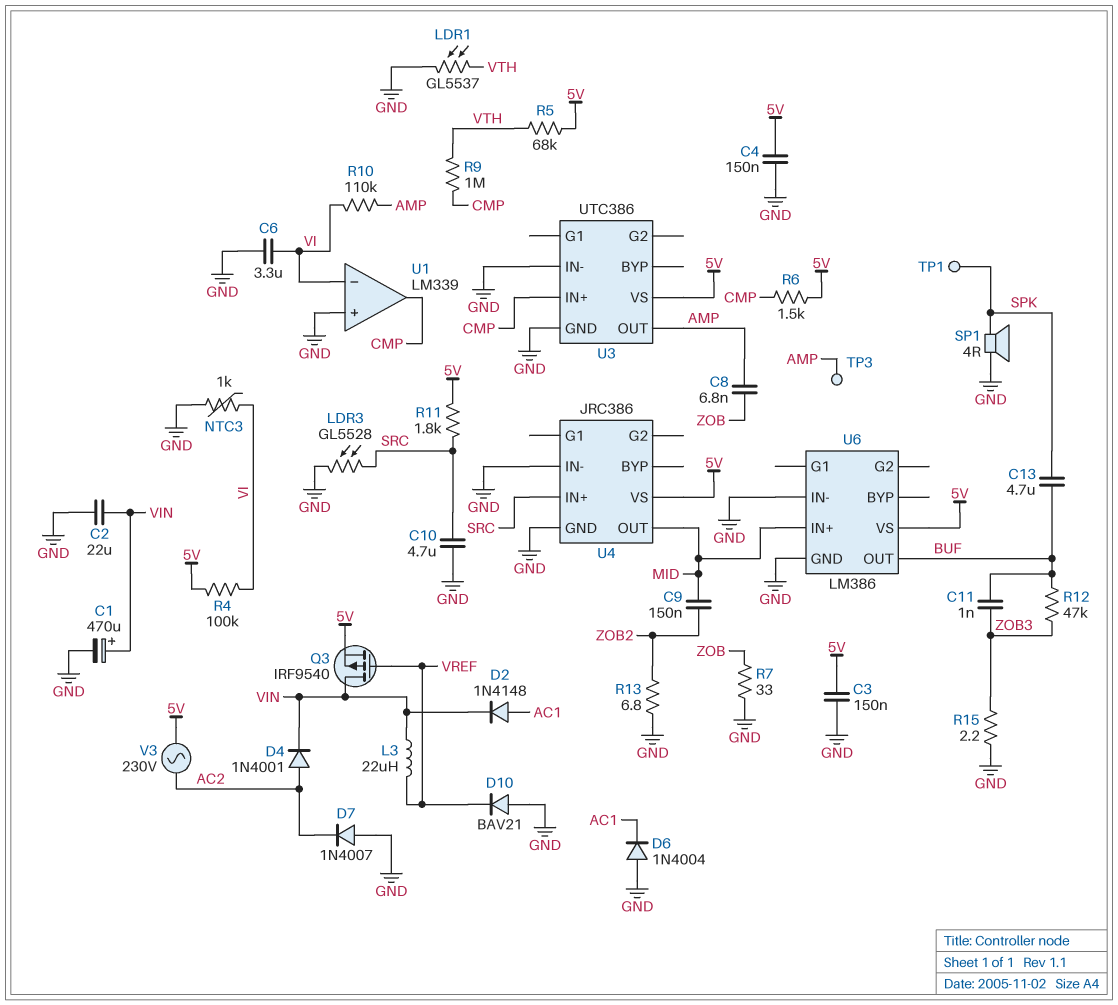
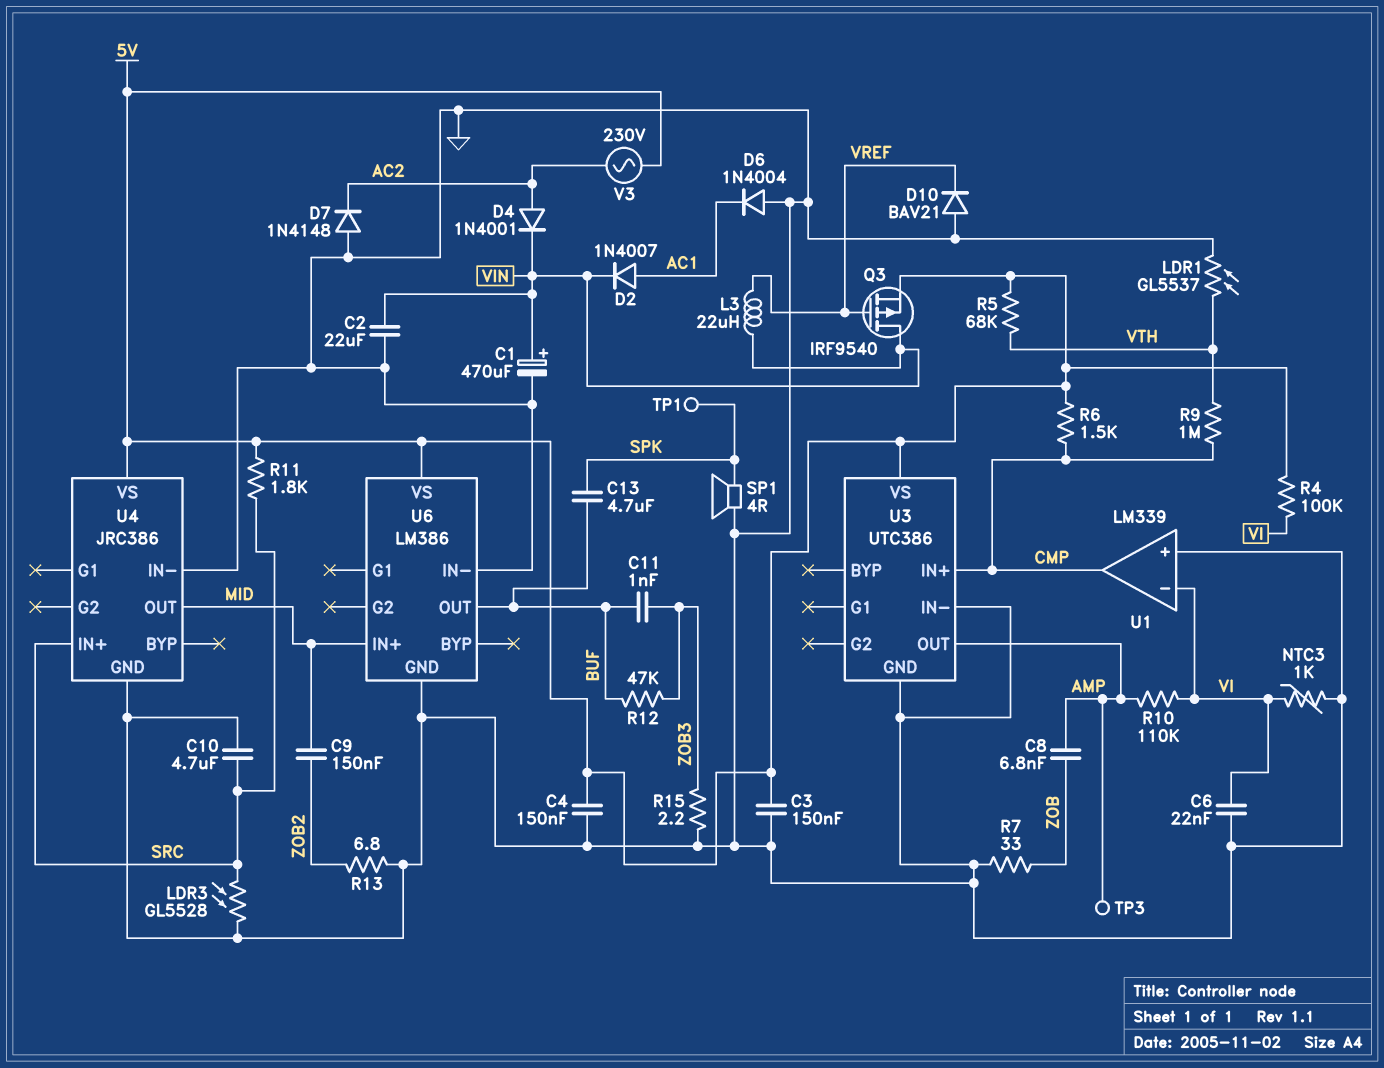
C6: 3.3uF (GND, VI) -> 22nF (GND, VI)
D2: diode 1N4148 (A AC1, K VIN) -> diode 1N4007 (A AC1, K VIN)
D7: diode 1N4007 (A GND, K AC2) -> diode 1N4148 (A GND, K AC2)

